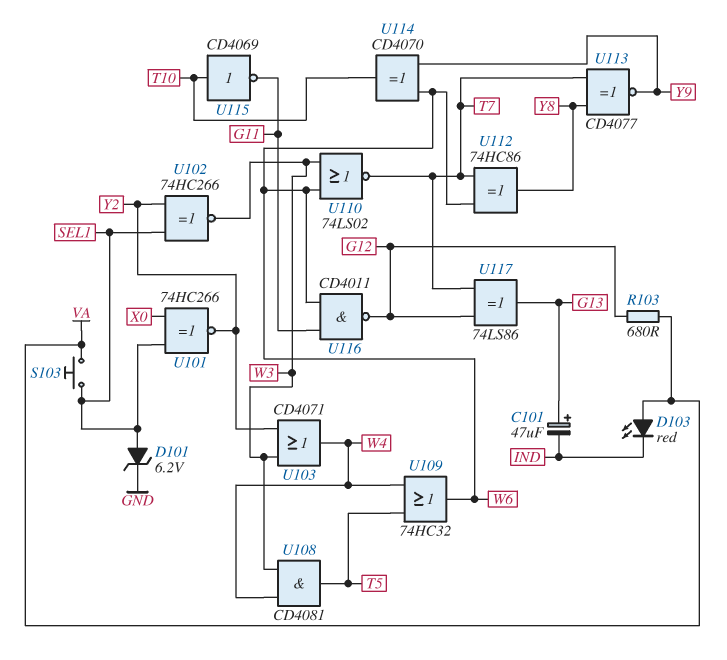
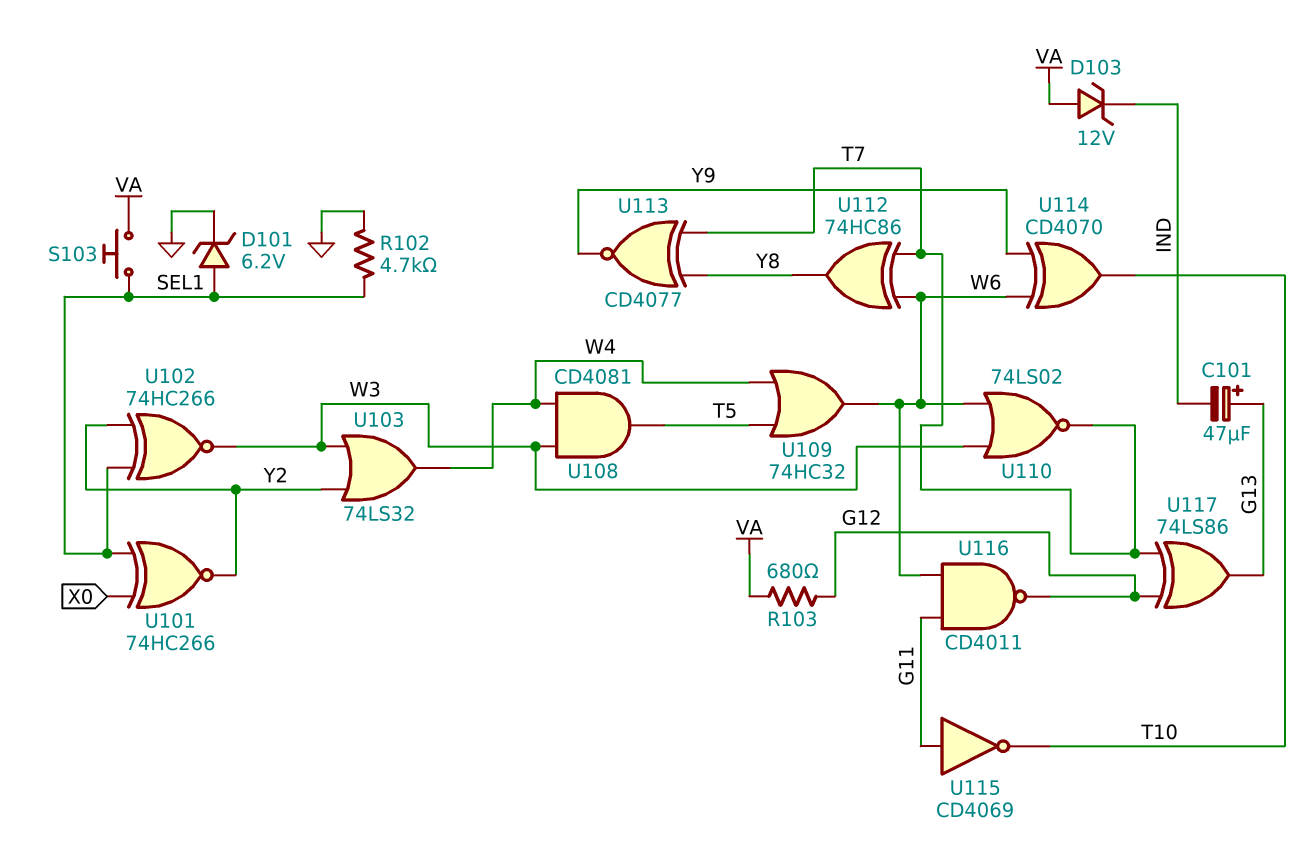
D103: LED red (A VA, K IND) -> zener 12V (A VA, K IND)
R102: none -> 4.7k (GND, SEL1)
U103: OR CD4071 (in W3, in Y2, out W4) -> OR 74LS32 (in W3, in Y2, out W4)
U115: NOT CD4069 (in T10, out G11) -> NOT CD4069 (in G11, out T10)

